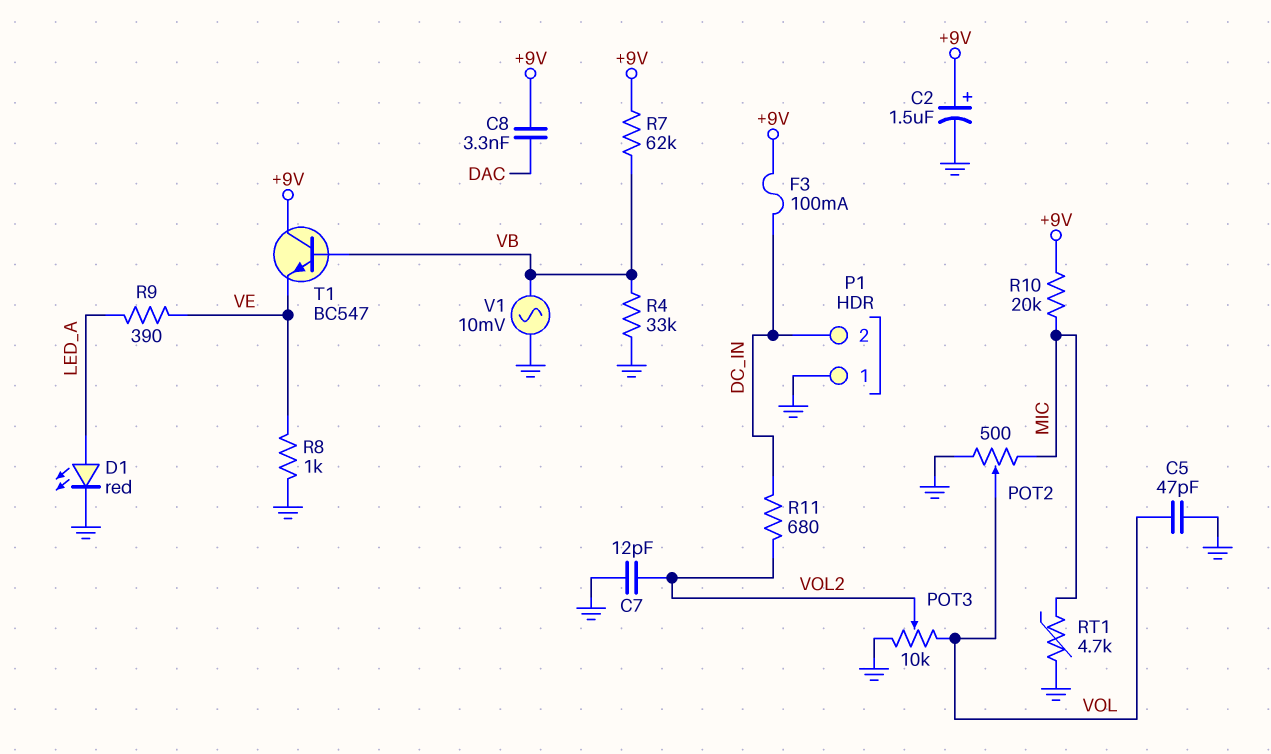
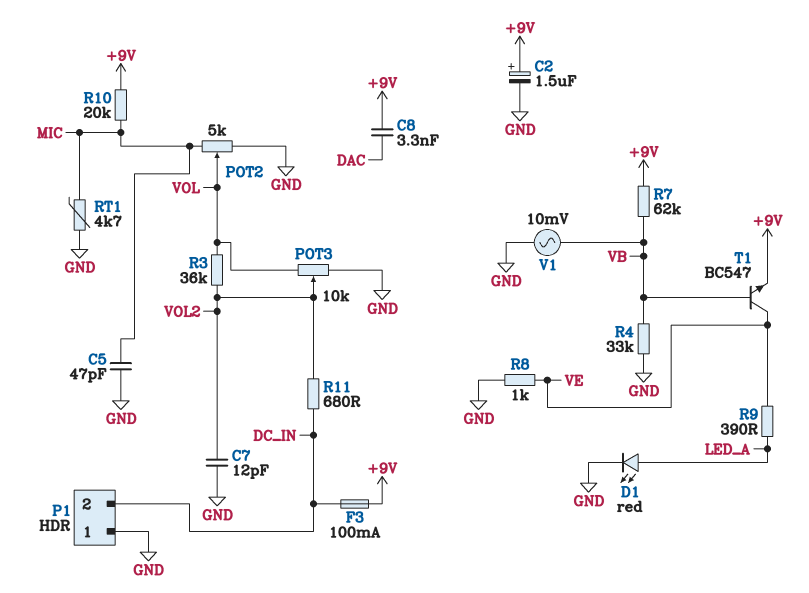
C5: 47pF (GND, VOL) -> 47pF (GND, MIC)
POT2: 500 (GND, MIC, wiper VOL) -> 5k (GND, MIC, wiper VOL)
R3: none -> 36k (VOL, VOL2)
T1: NPN BC547 (B VB, C +9V, E VE) -> NPN BC547 (B VB, C VE, E +9V)

